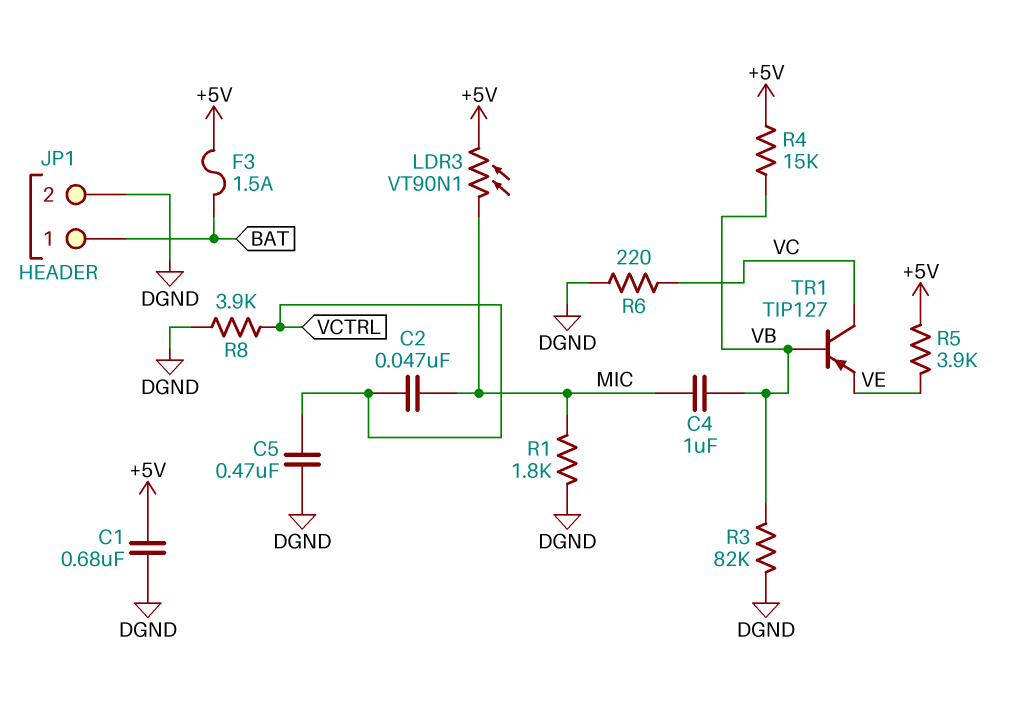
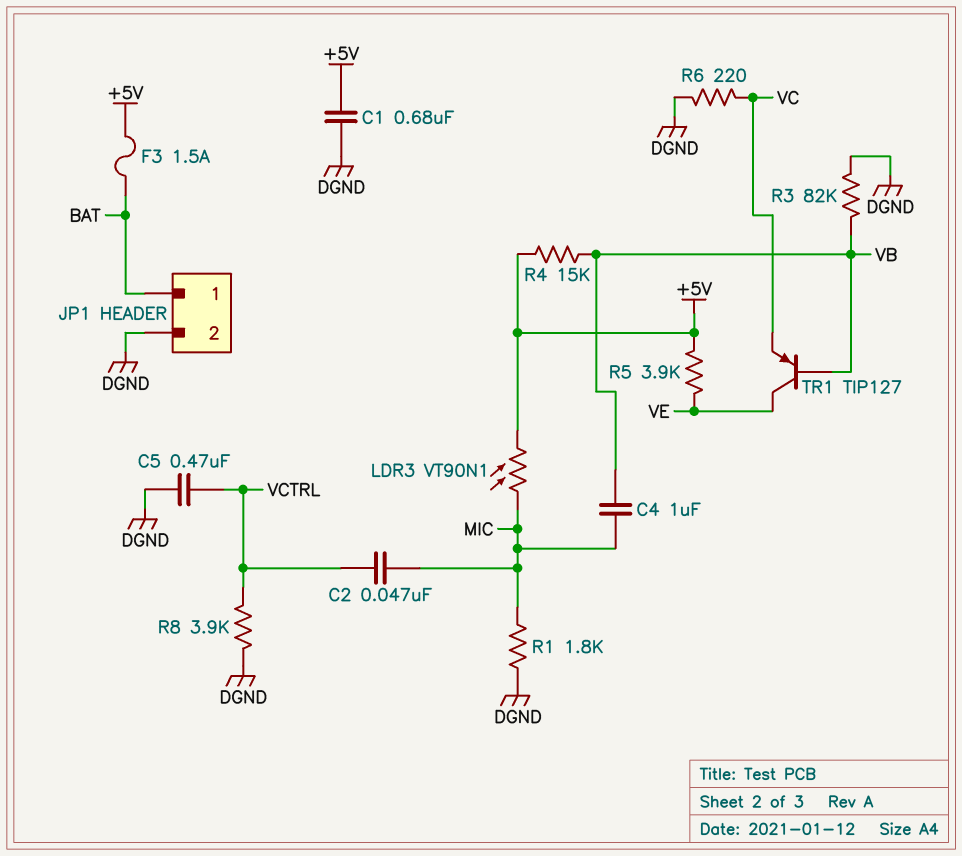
TR1: PNP TIP127 (B VB, C VC, E VE) -> PNP TIP127 (B VB, C VE, E VC)

